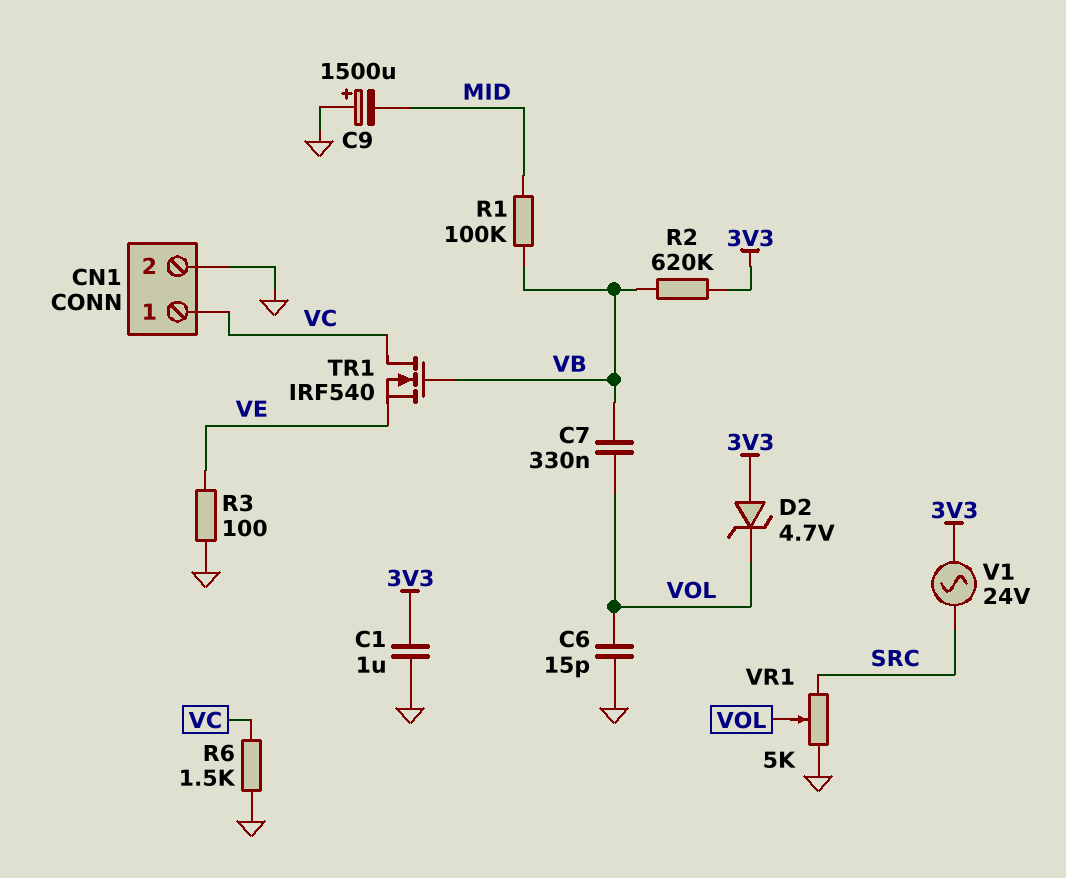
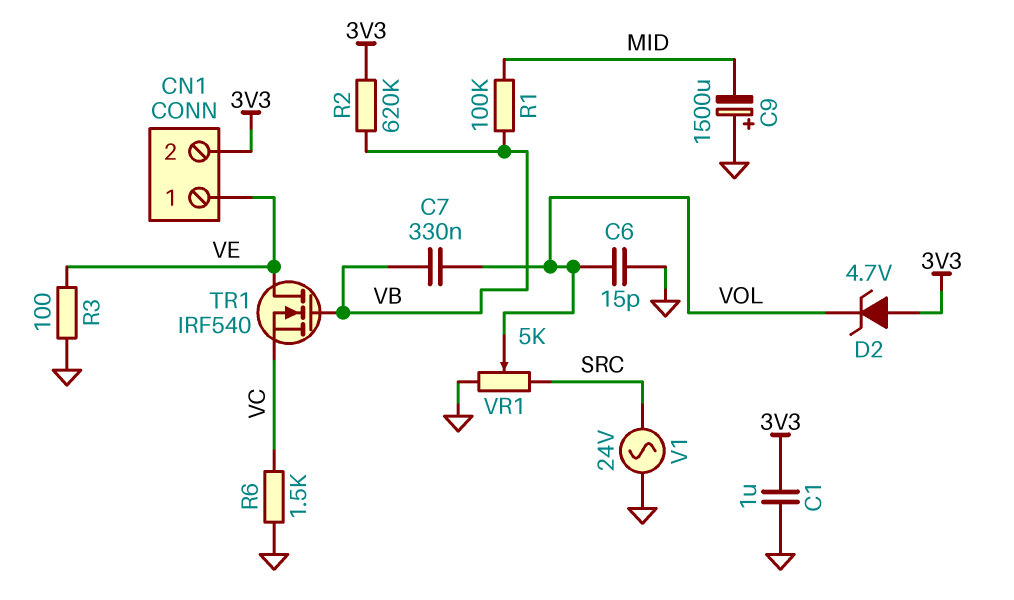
CN1 pin 1: VC -> VE
CN1 pin 2: GND -> 3V3
TR1: NMOS IRF540 (G VB, D VC, S VE) -> NMOS IRF540 (G VB, D VE, S VC)
V1: AC 24V (3V3, SRC) -> AC 24V (GND, SRC)

